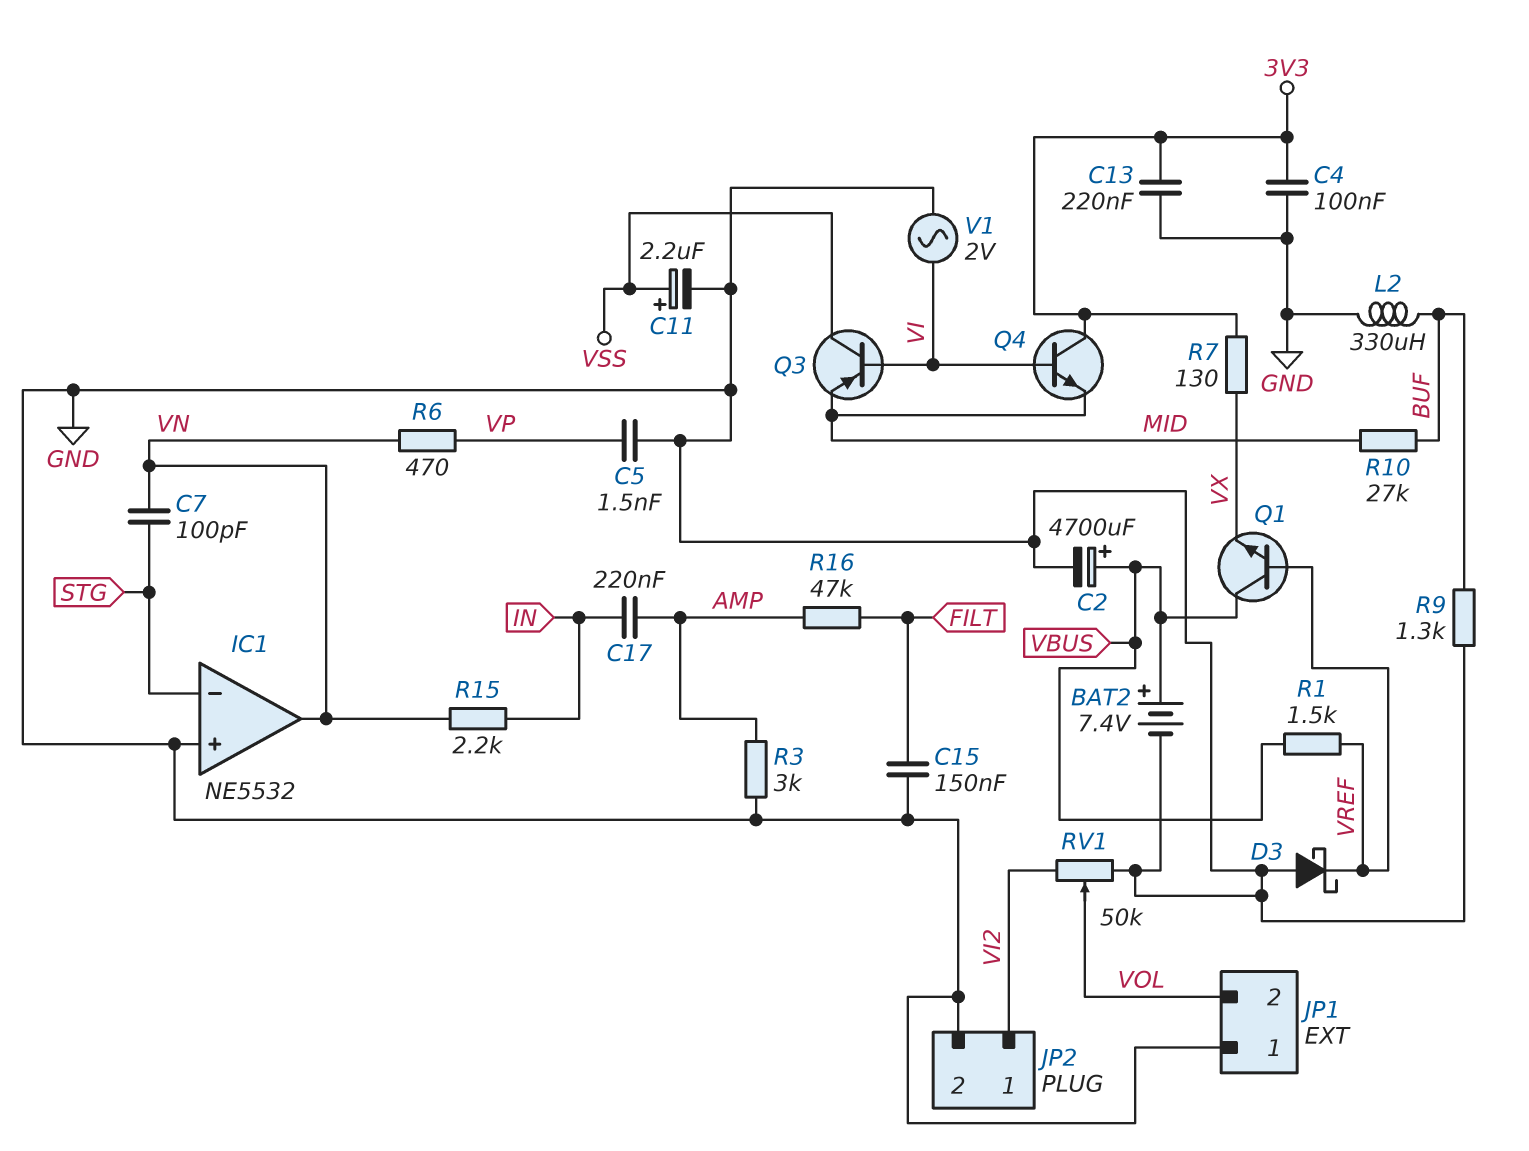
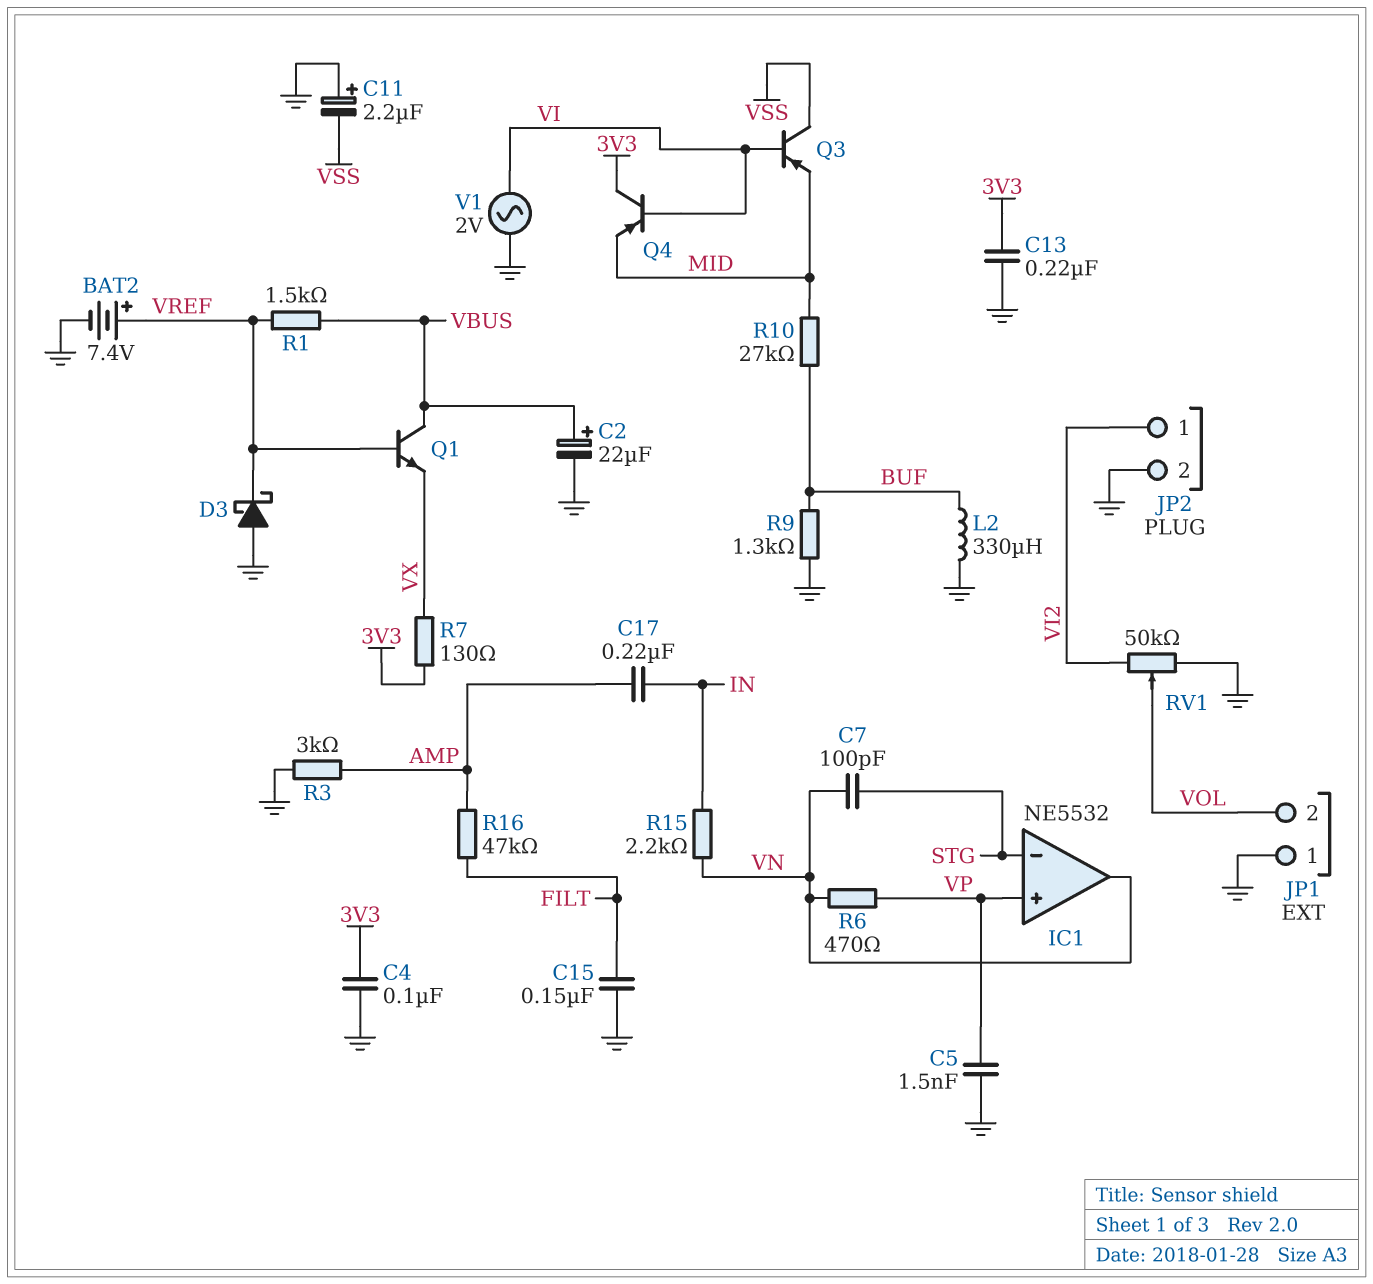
BAT2: 7.4V (plus VBUS, minus GND) -> 7.4V (plus VREF, minus GND)
C2: 4700uF (plus VBUS, minus GND) -> 22uF (plus VBUS, minus GND)
C11: 2.2uF (plus VSS, minus GND) -> 2.2uF (plus GND, minus VSS)
IC1 pin in+: GND -> VP
Q4: NPN (B VI, C 3V3, E MID) -> PNP (B VI, C 3V3, E MID)

